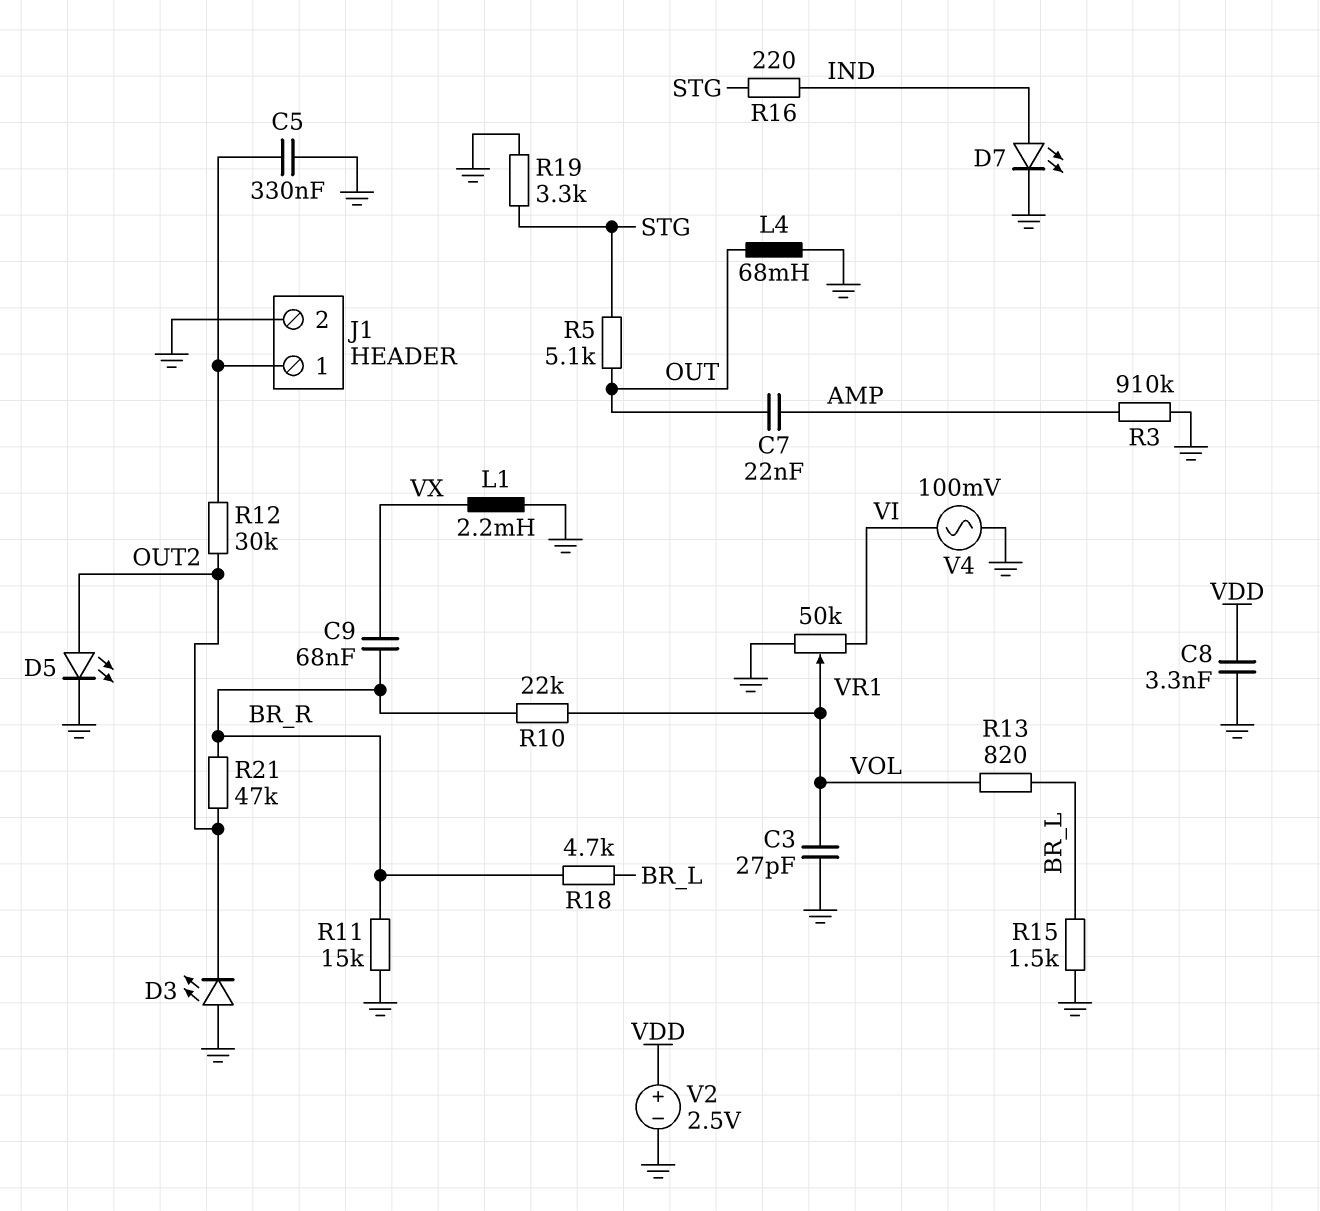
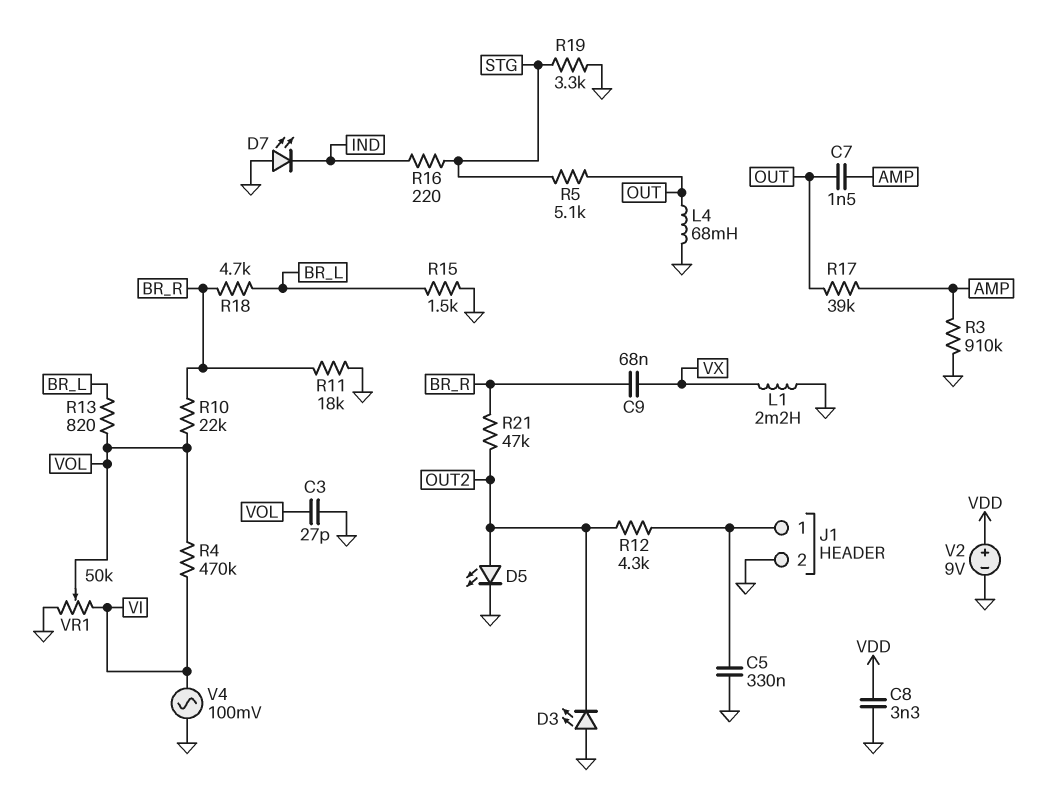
C7: 22nF (AMP, OUT) -> 1.5nF (AMP, OUT)
D7: LED (A IND, K GND) -> LED (A GND, K IND)
R4: none -> 470k (VI, VOL)
R11: 15k (BR_R, GND) -> 18k (BR_R, GND)
R12: 30k (J1/1, OUT2) -> 4.3k (J1/1, OUT2)
R17: none -> 39k (AMP, OUT)
V2: 2.5V (plus VDD, minus GND) -> 9V (plus VDD, minus GND)

